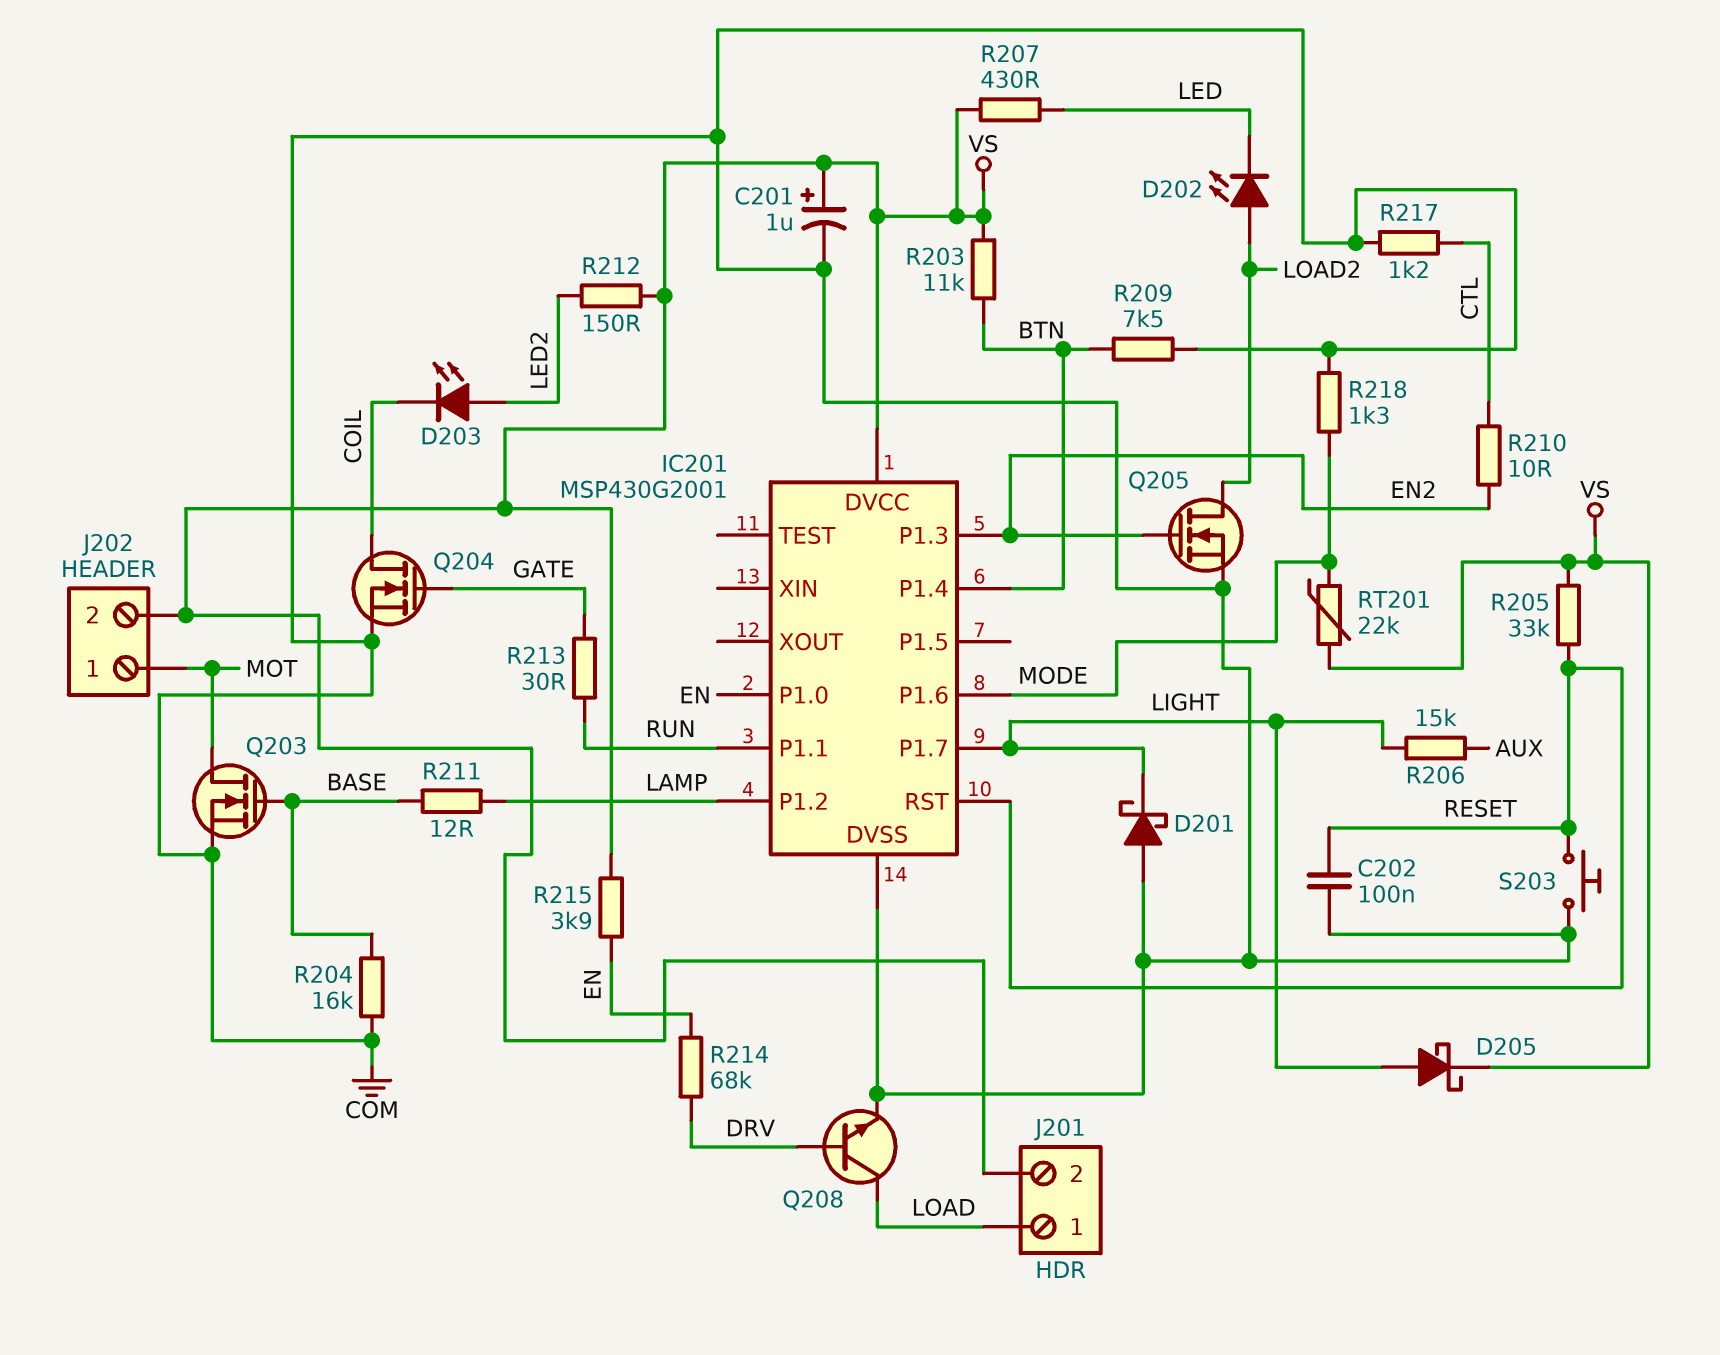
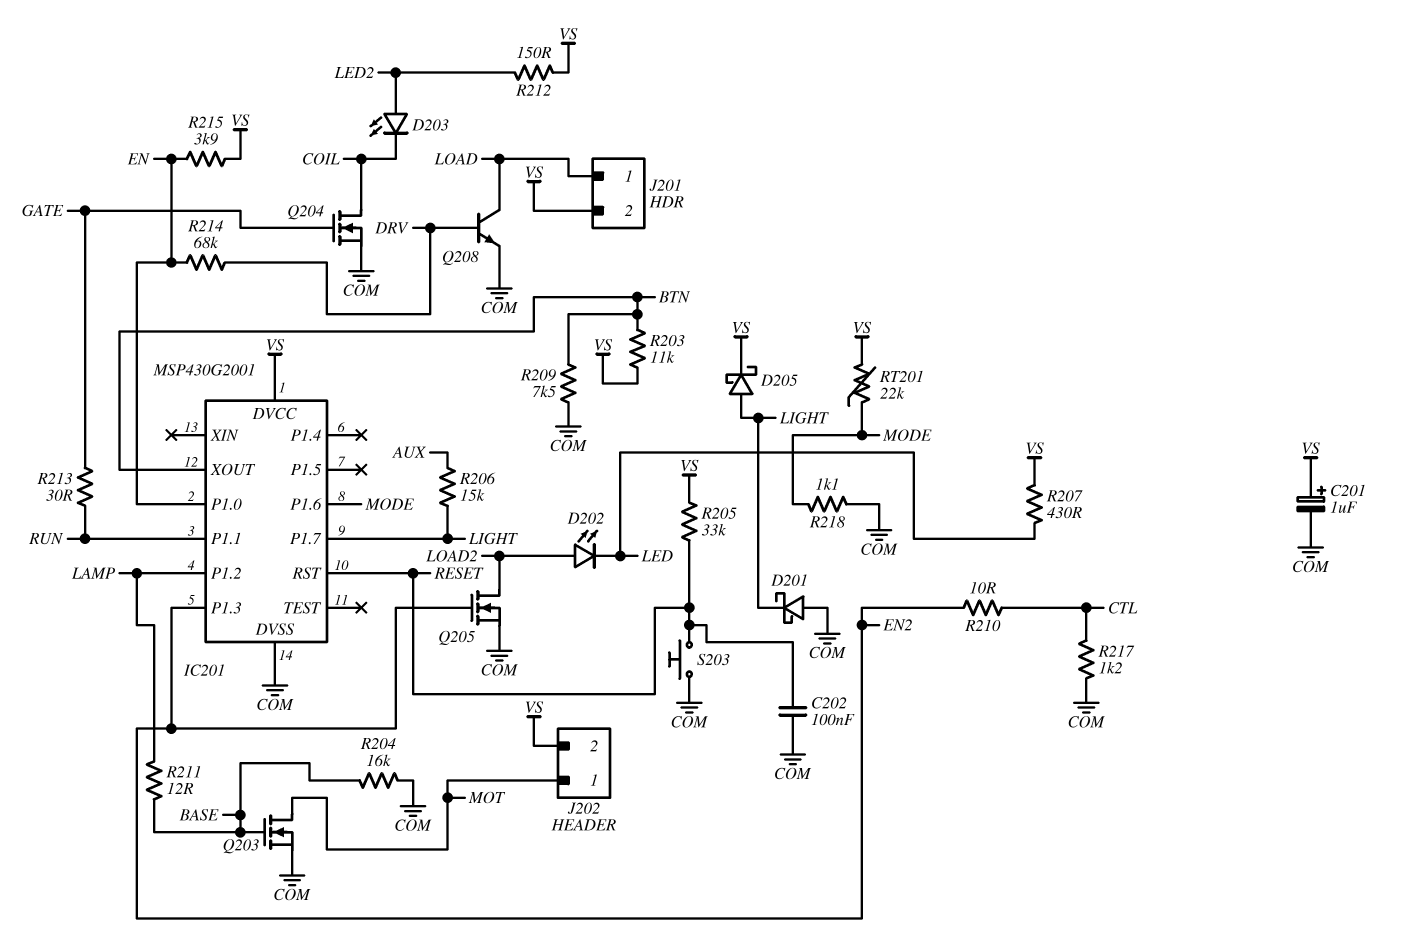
IC201 pin P1.4: BTN -> none
IC201 pin XOUT: none -> BTN
R218: 1.3k (COM, MODE) -> 1.1k (COM, MODE)

